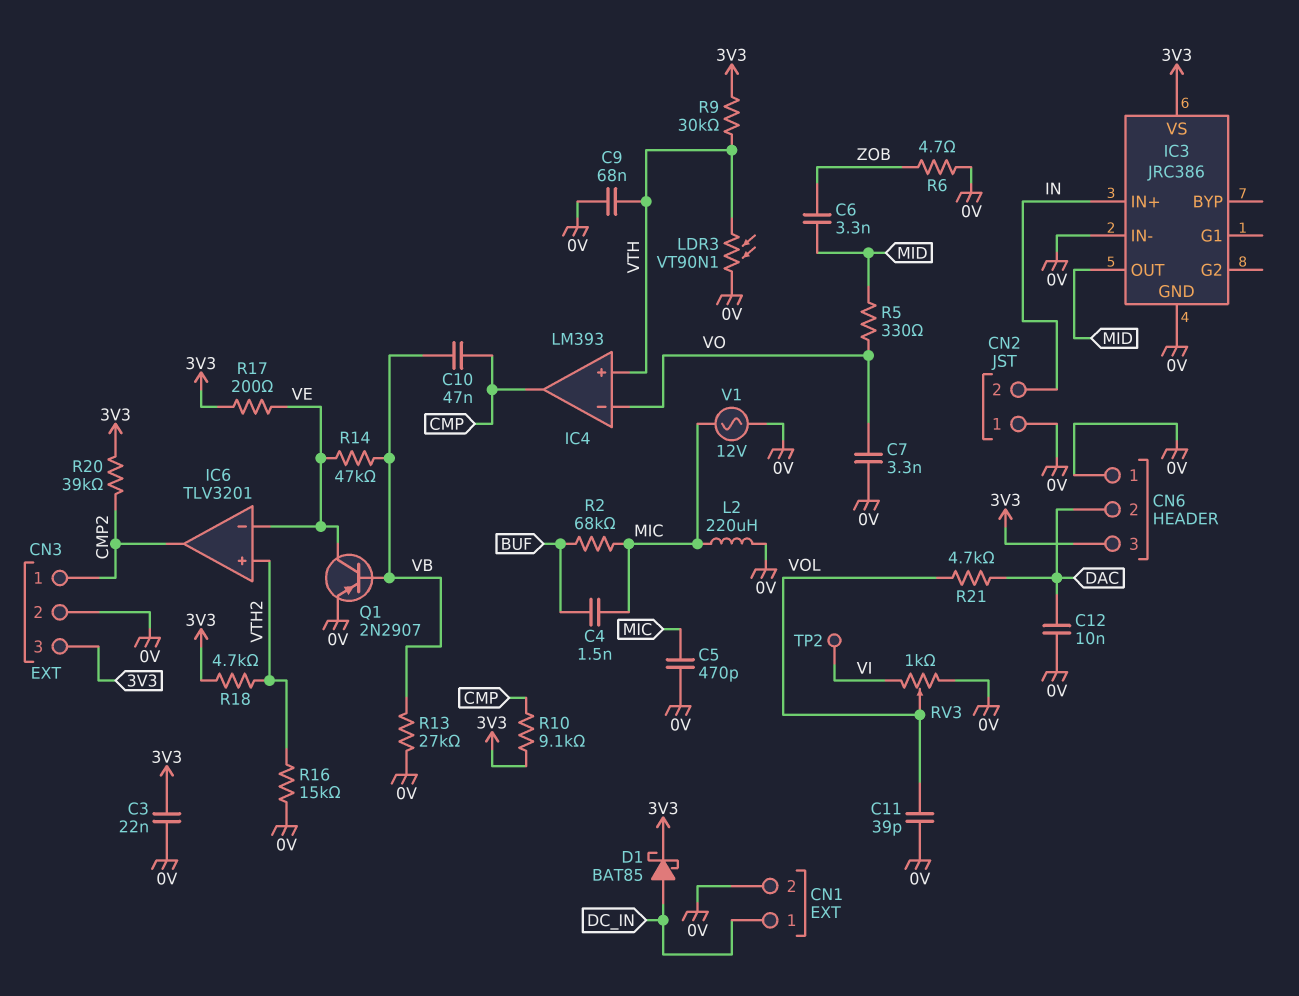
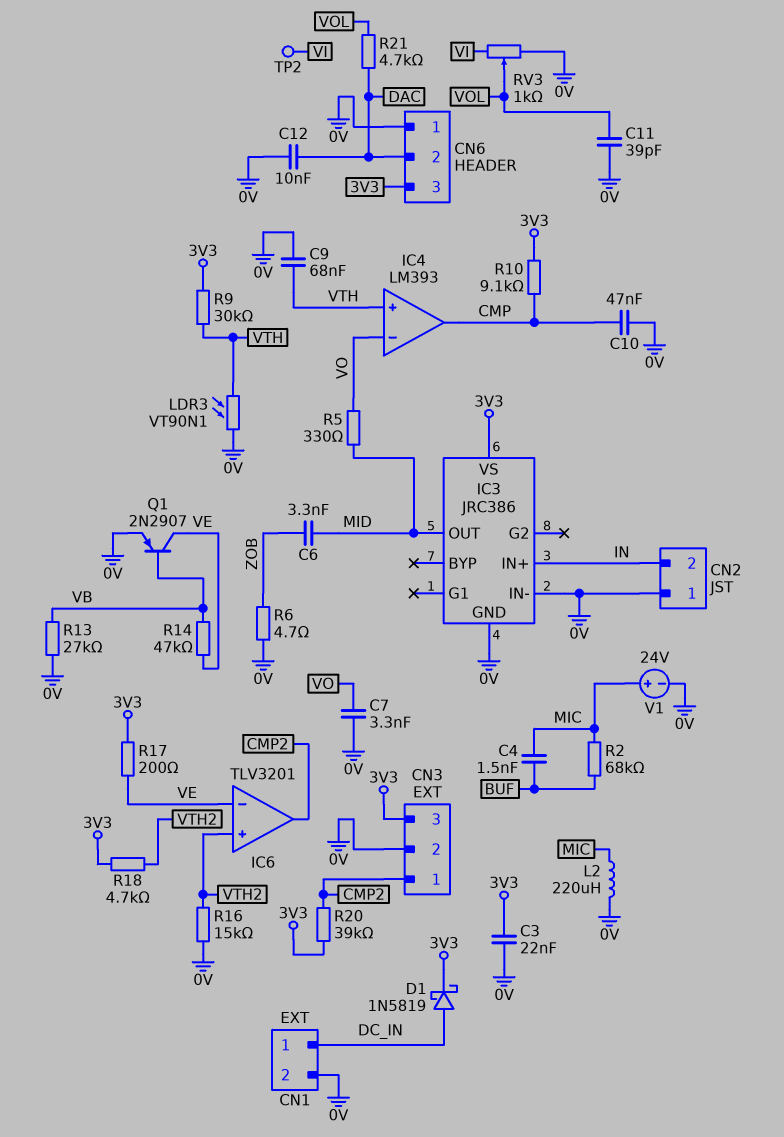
C5: 470pF (0V, MIC) -> none
C10: 47nF (CMP, VB) -> 47nF (0V, CMP)
D1: schottky BAT85 (A DC_IN, K 3V3) -> schottky 1N5819 (A DC_IN, K 3V3)
V1: AC 12V (0V, MIC) -> 24V (plus MIC, minus 0V)

